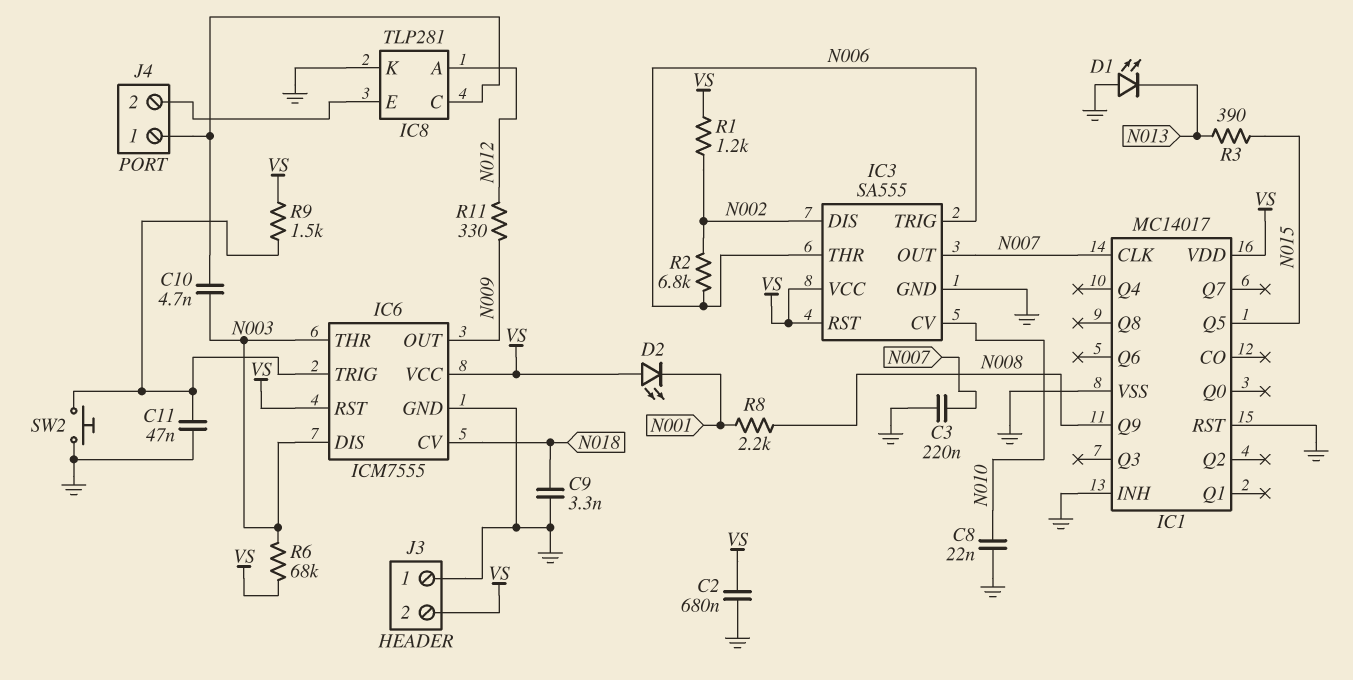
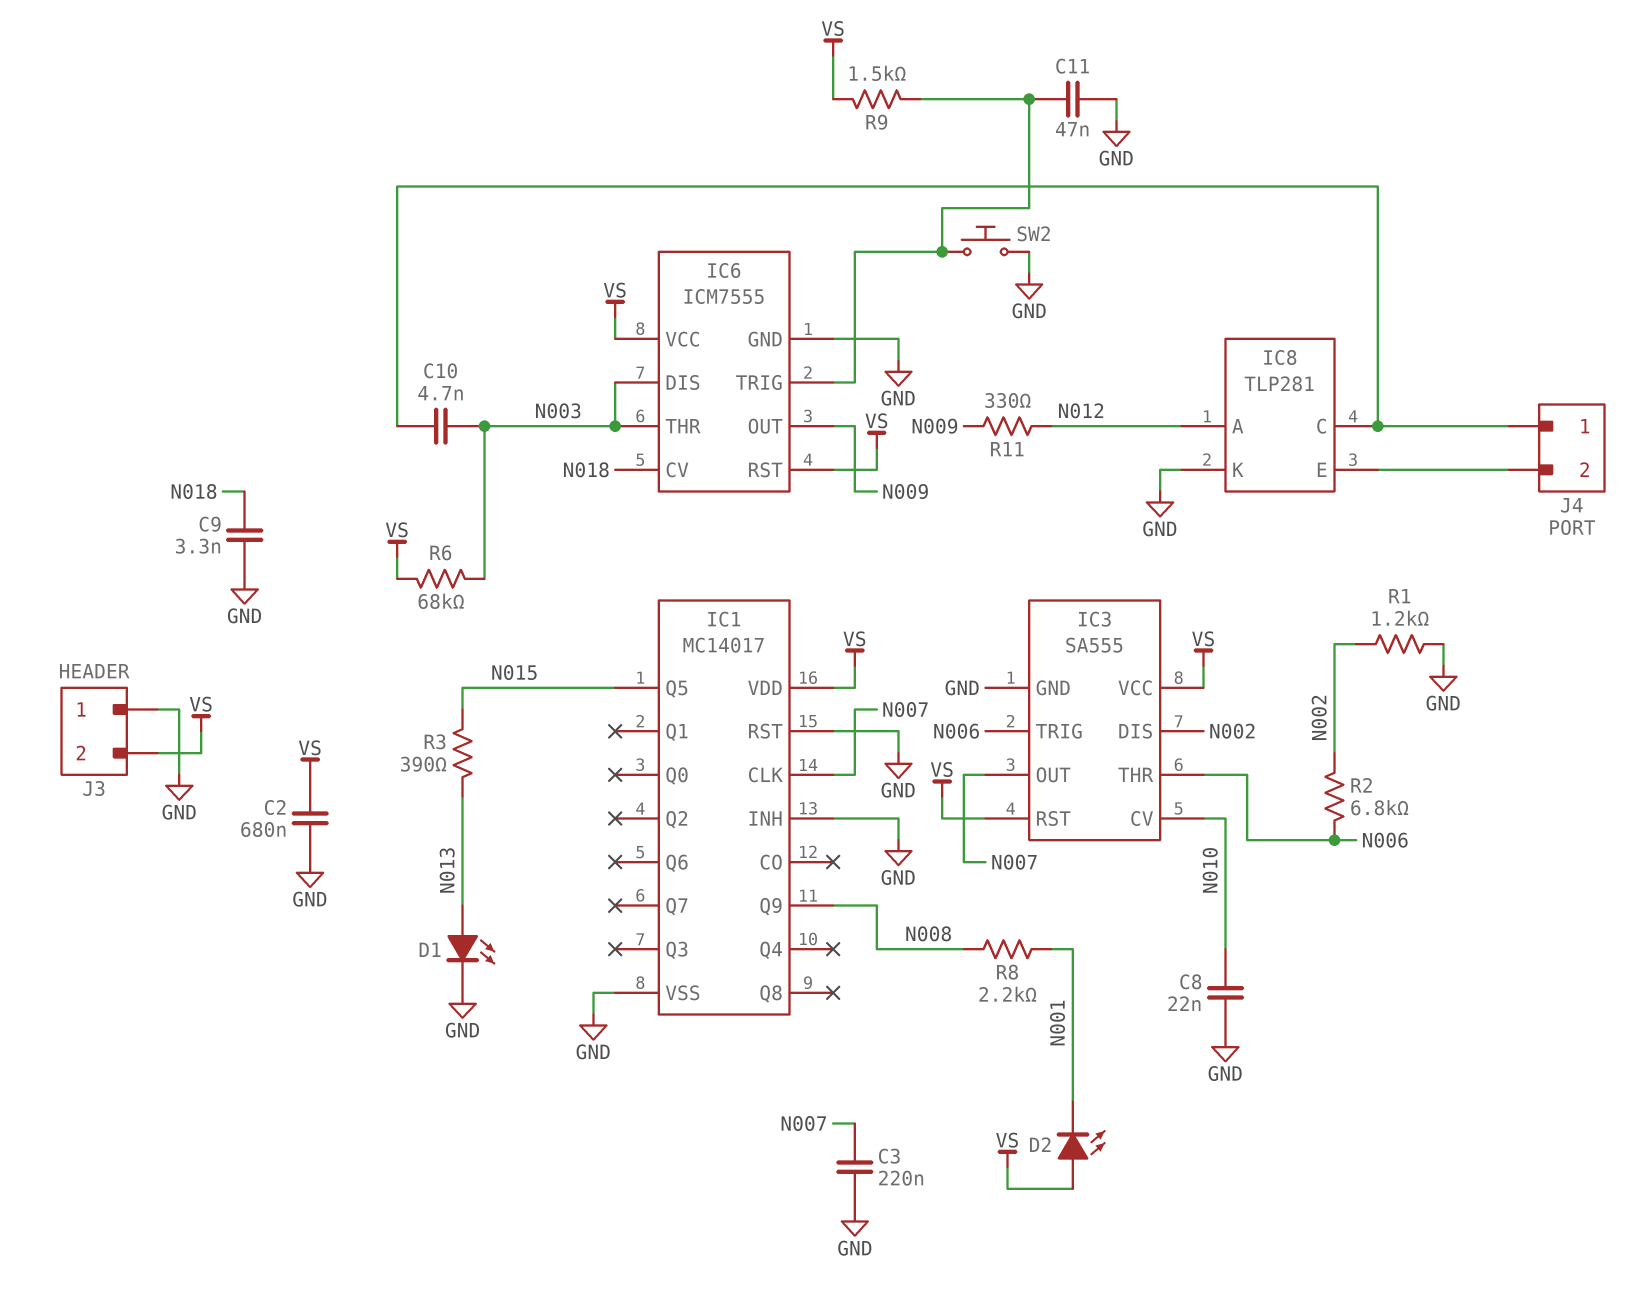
D1: LED (A GND, K N013) -> LED (A N013, K GND)
R1: 1.2k (N002, VS) -> 1.2k (GND, N002)

